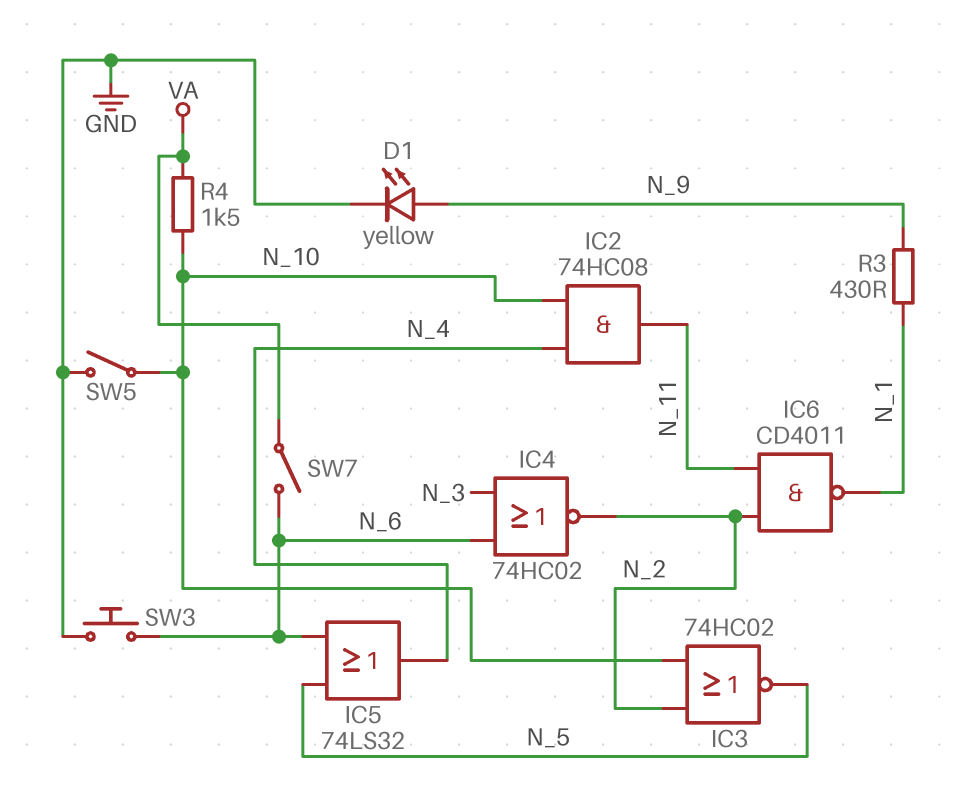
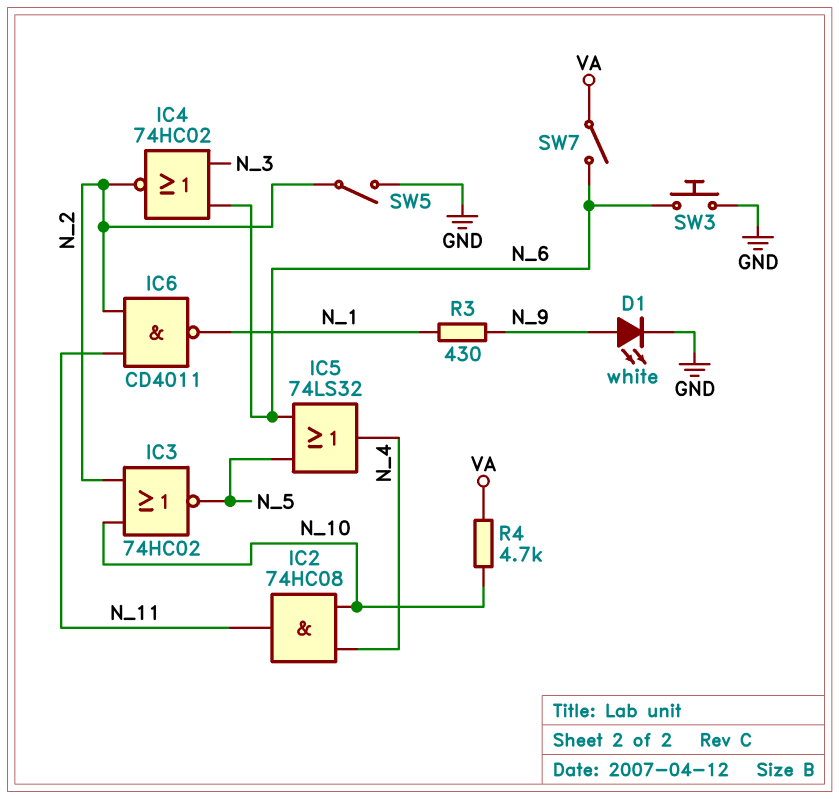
D1: LED yellow (A N_9, K GND) -> LED white (A N_9, K GND)
R4: 1.5k (N_10, VA) -> 4.7k (N_10, VA)
SW5: switch (GND, N_10) -> switch (GND, N_2)

